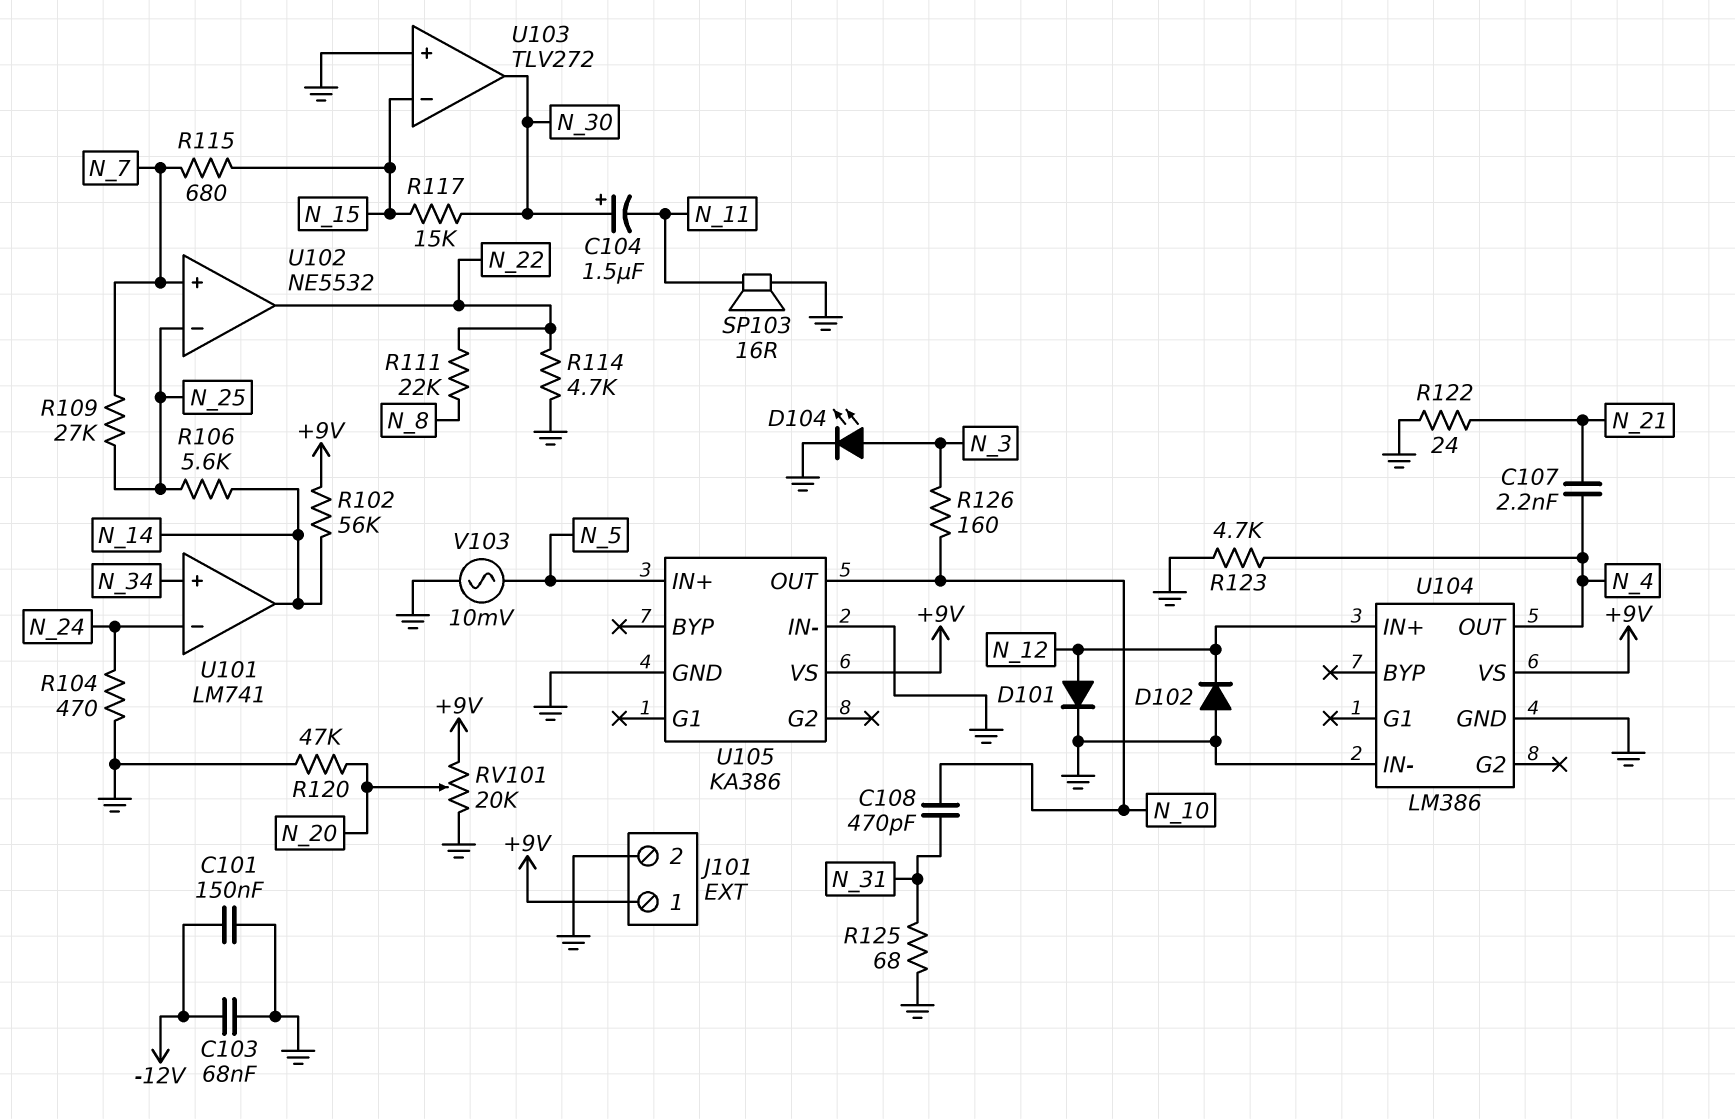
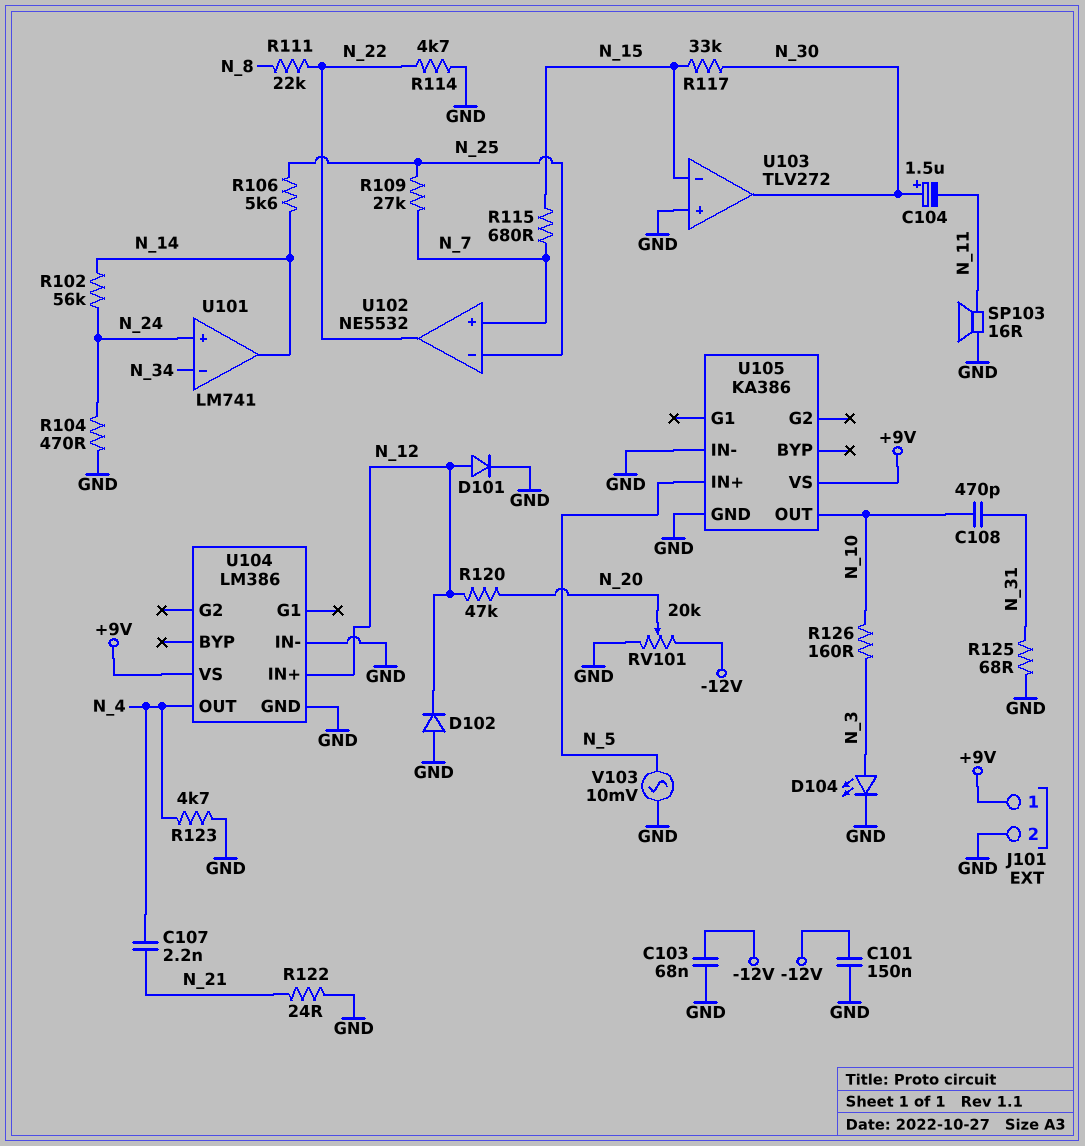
R102: 56k (+9V, N_14) -> 56k (N_14, N_24)
R117: 15k (N_15, N_30) -> 33k (N_15, N_30)
R120: 47k (GND, N_20) -> 47k (N_12, N_20)
RV101: 20k (+9V, GND, wiper N_20) -> 20k (-12V, GND, wiper N_20)
U101 pin in+: N_34 -> N_24
U101 pin in-: N_24 -> N_34

